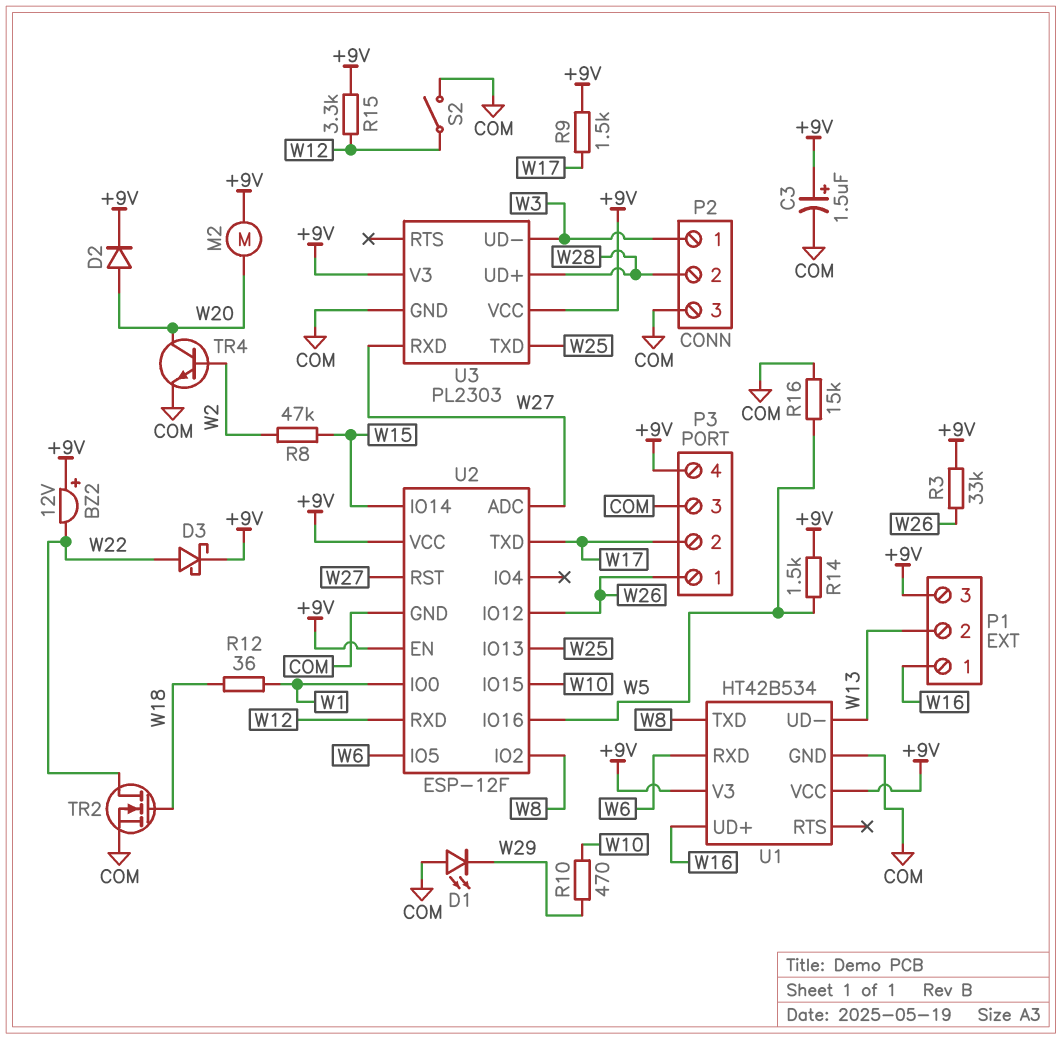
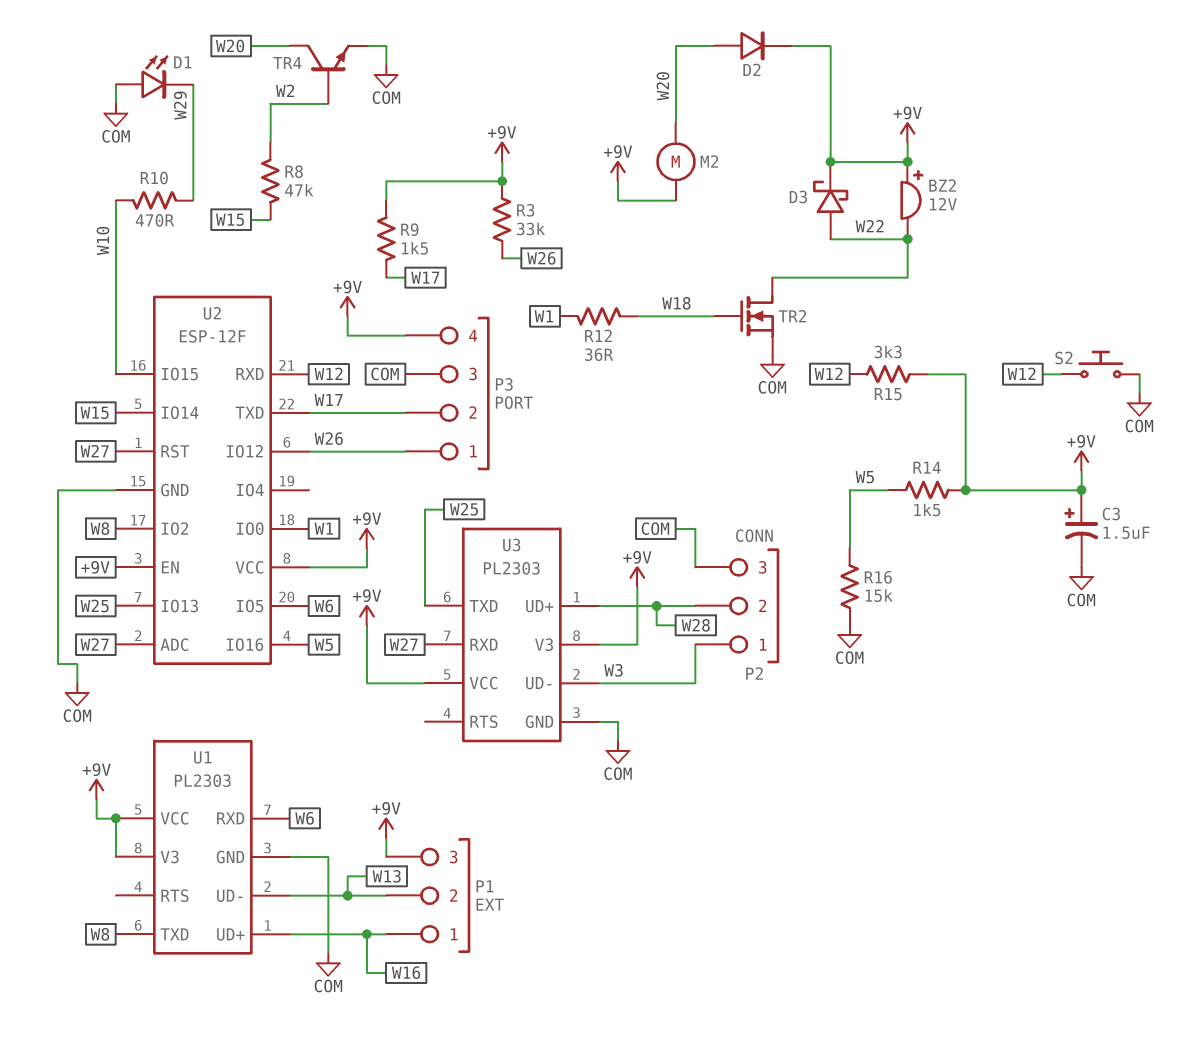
S2: switch (COM, W12) -> button (COM, W12)
U1: HT42B534 -> PL2303

